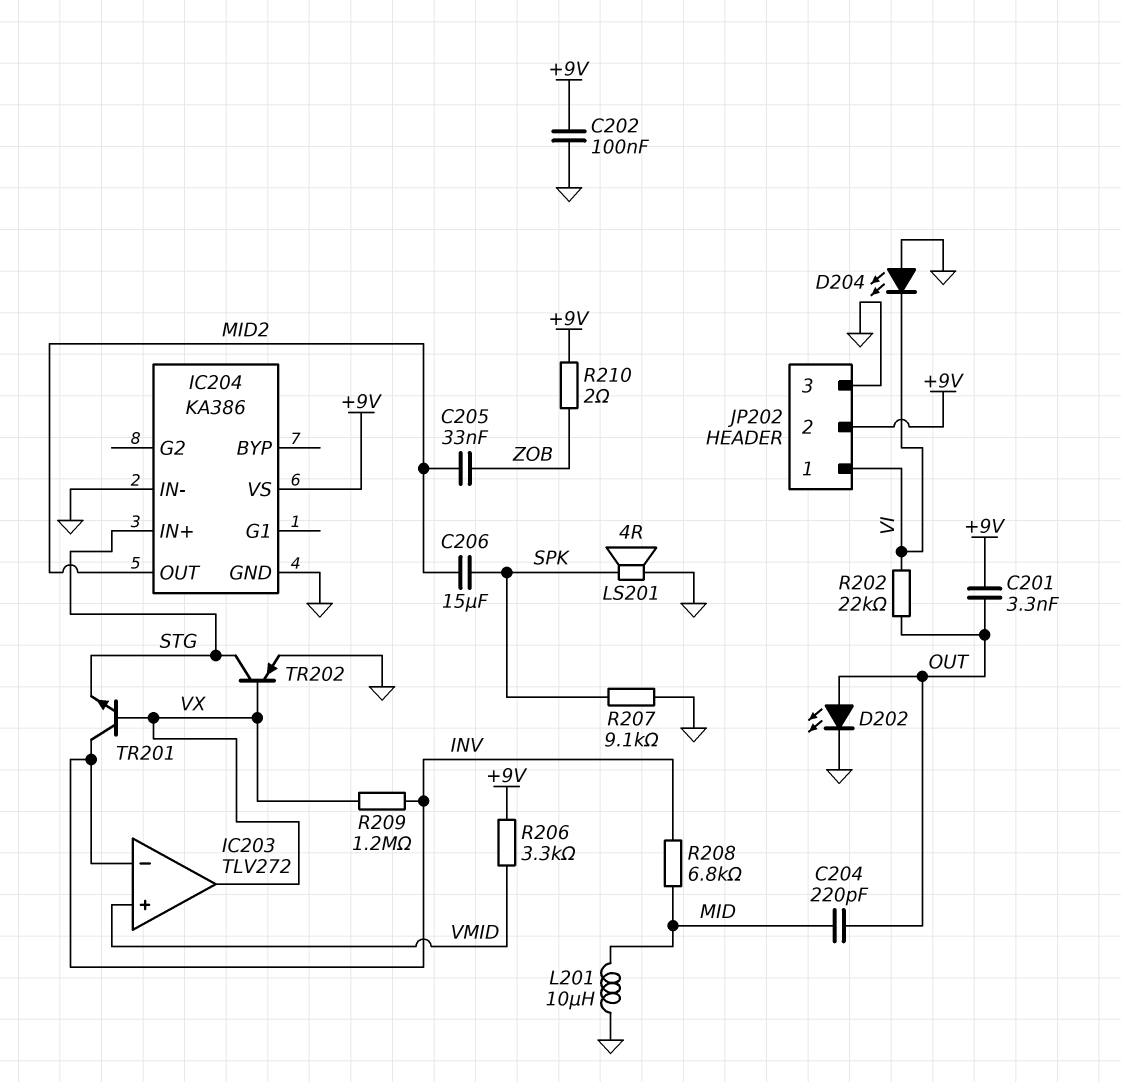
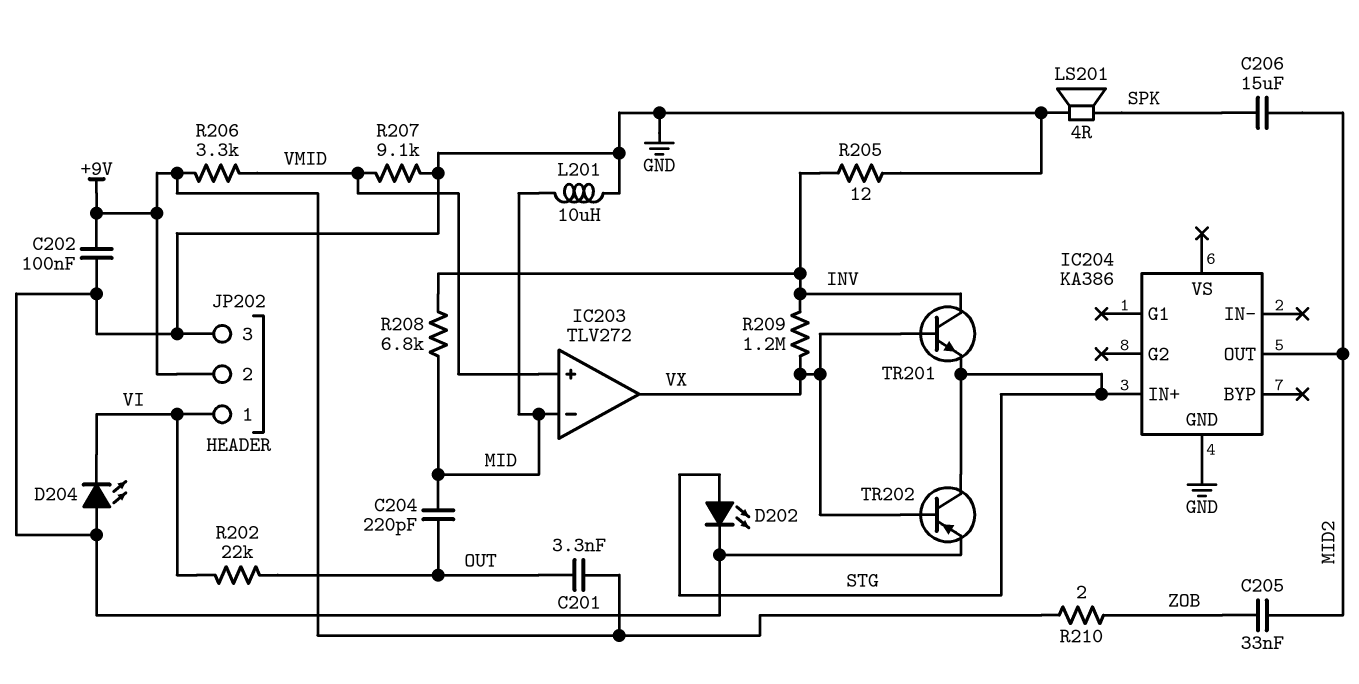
D202: LED (A OUT, K GND) -> LED (A STG, K GND)
IC203 pin in-: INV -> MID
IC204 pin IN-: GND -> none
IC204 pin VS: +9V -> none
R205: none -> 12 (GND, INV)
R207: 9.1k (GND, SPK) -> 9.1k (GND, VMID)

